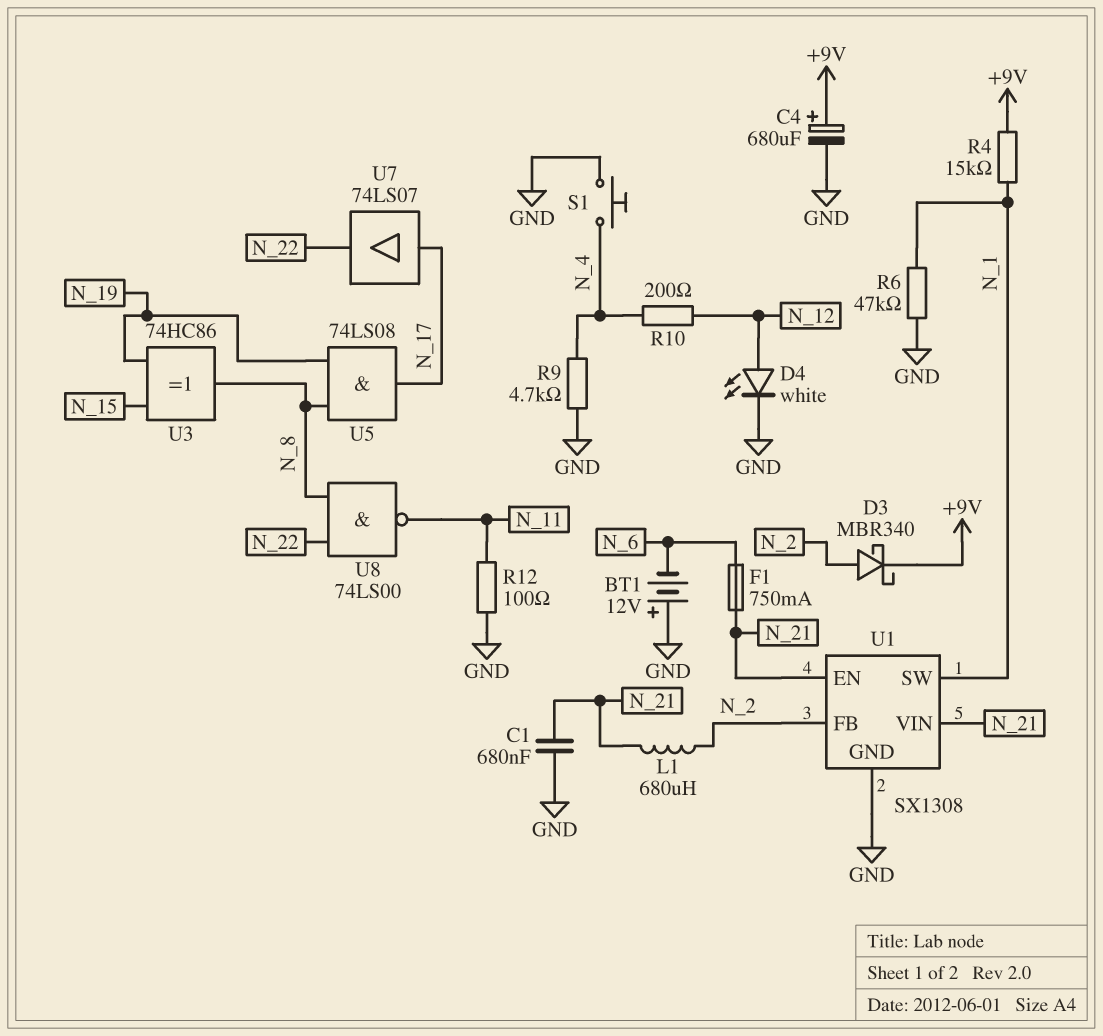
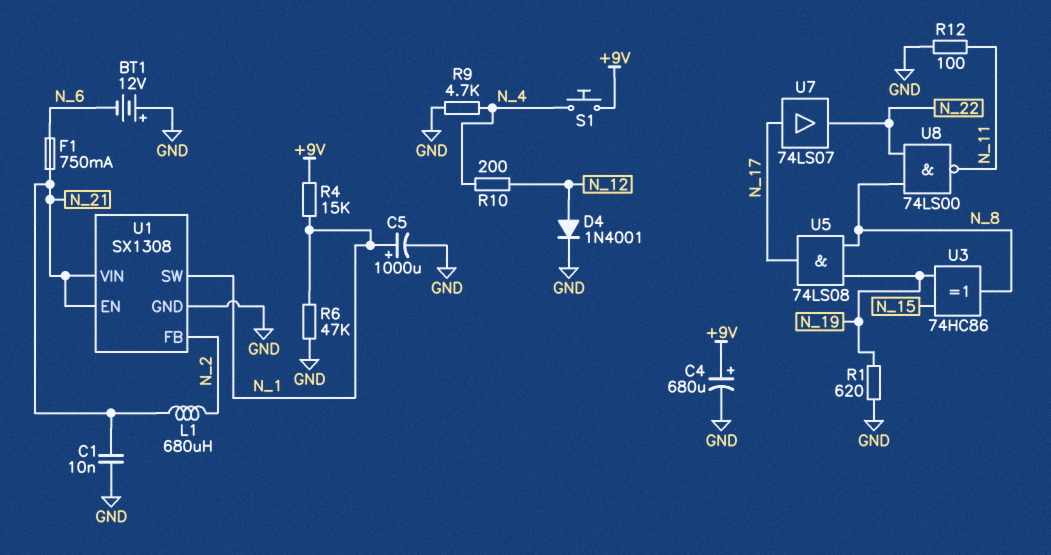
C1: 680nF (GND, N_21) -> 10nF (GND, N_21)
C5: none -> 1000uF (plus N_1, minus GND)
D3: schottky MBR340 (A N_2, K +9V) -> none
D4: LED white (A N_12, K GND) -> diode 1N4001 (A N_12, K GND)
R1: none -> 620 (GND, N_19)
S1: button (GND, N_4) -> button (+9V, N_4)

